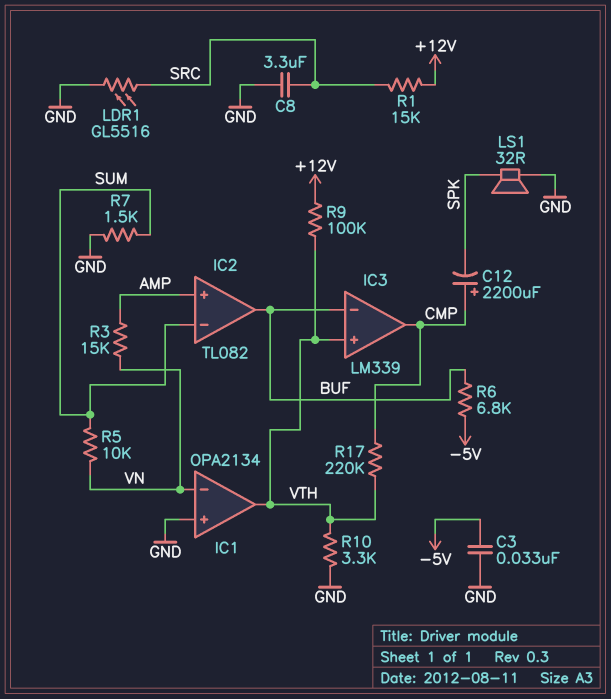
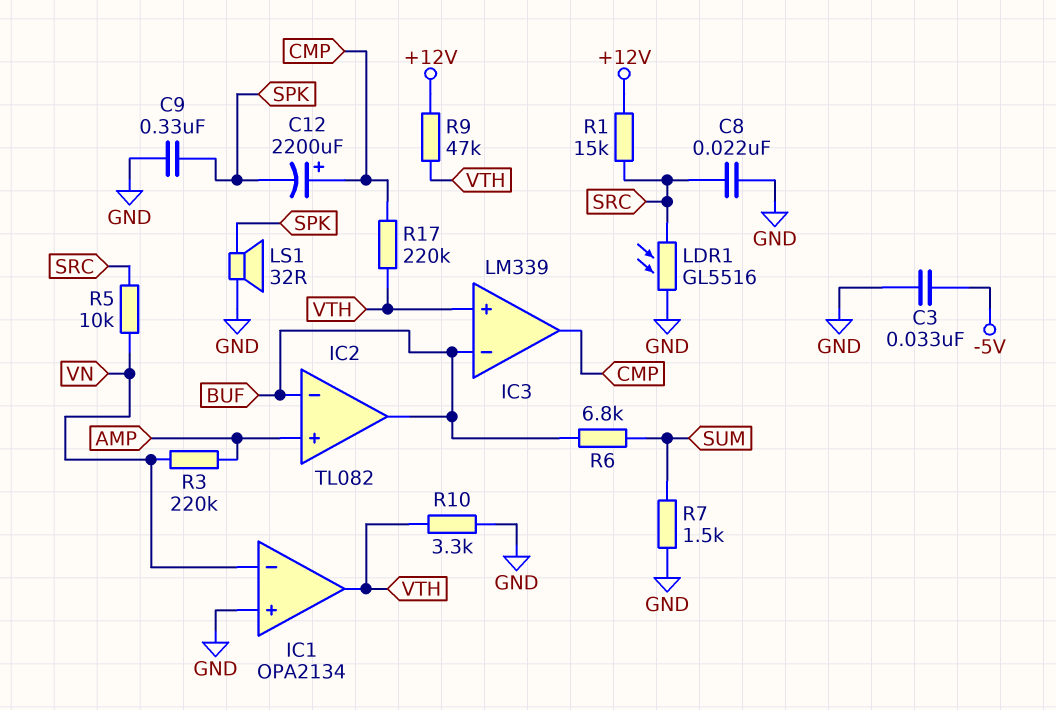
C8: 3.3uF (GND, SRC) -> 22nF (GND, SRC)
C9: none -> 330nF (GND, SPK)
IC2 pin in-: SUM -> BUF
R3: 15k (AMP, VN) -> 220k (AMP, VN)
R5: 10k (SUM, VN) -> 10k (SRC, VN)
R6: 6.8k (-5V, BUF) -> 6.8k (BUF, SUM)
R9: 100k (+12V, VTH) -> 47k (+12V, VTH)

